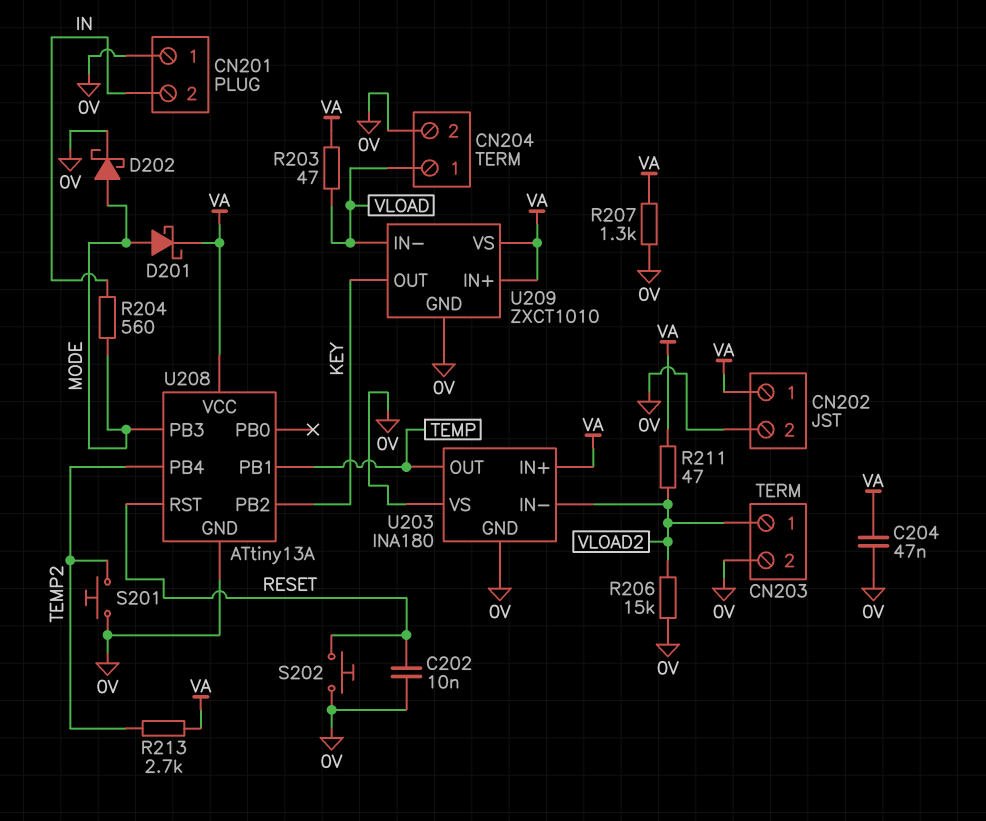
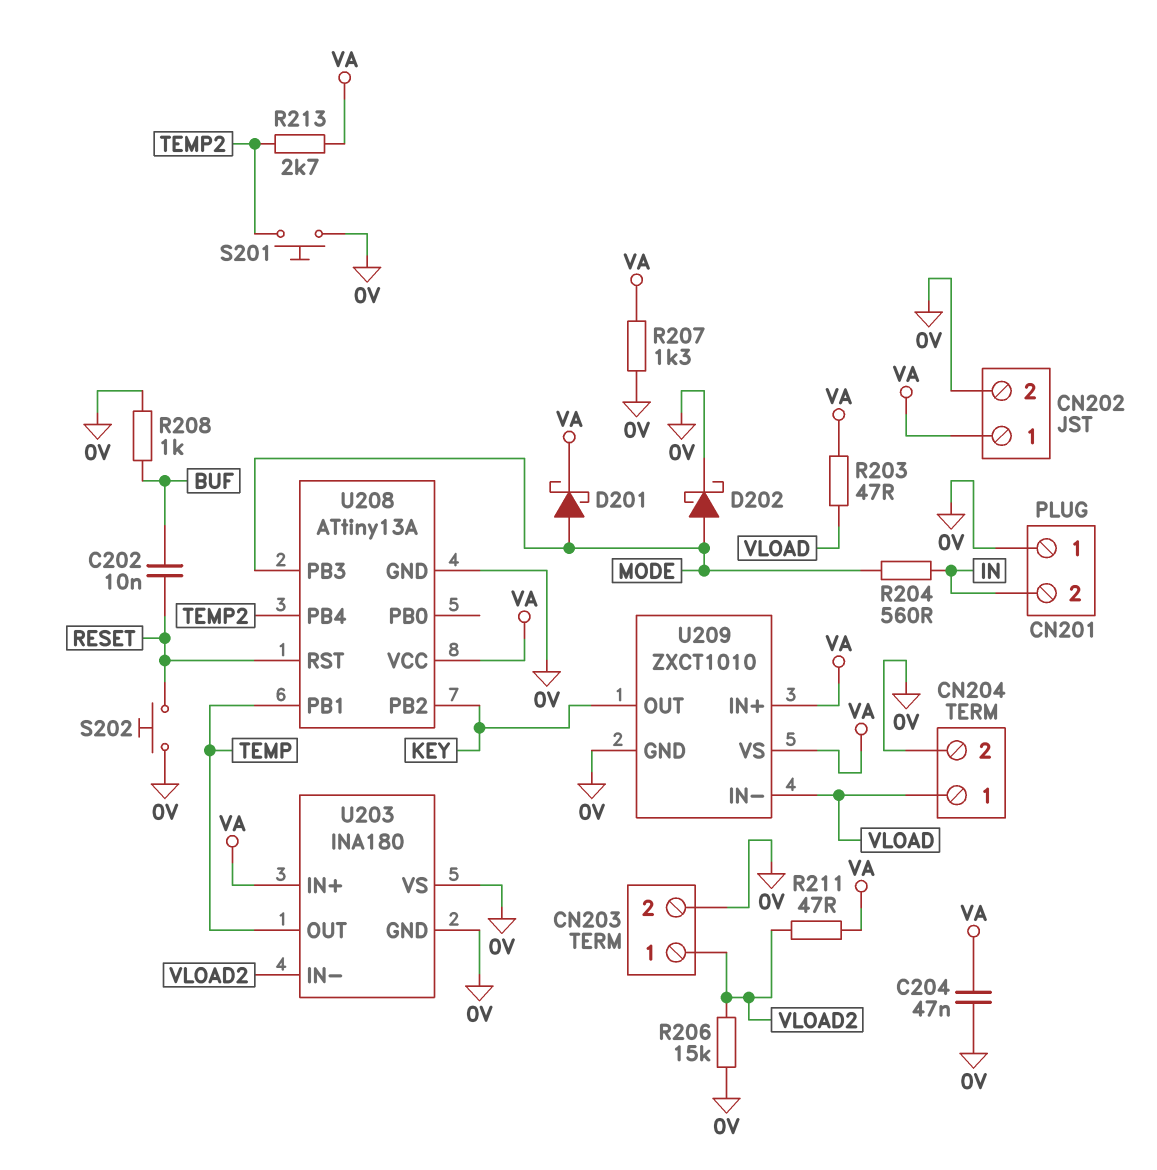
C202: 10nF (0V, RESET) -> 10nF (BUF, RESET)
R208: none -> 1k (0V, BUF)

